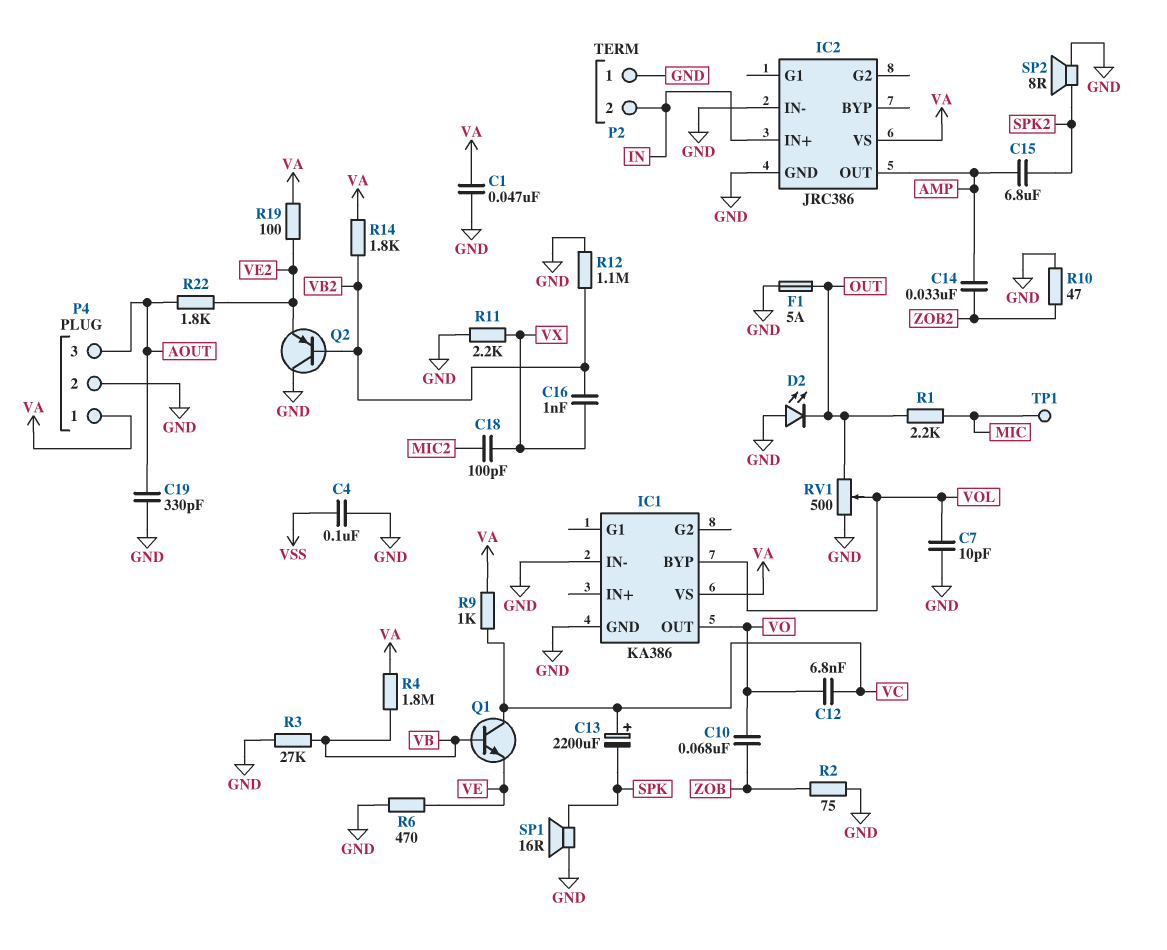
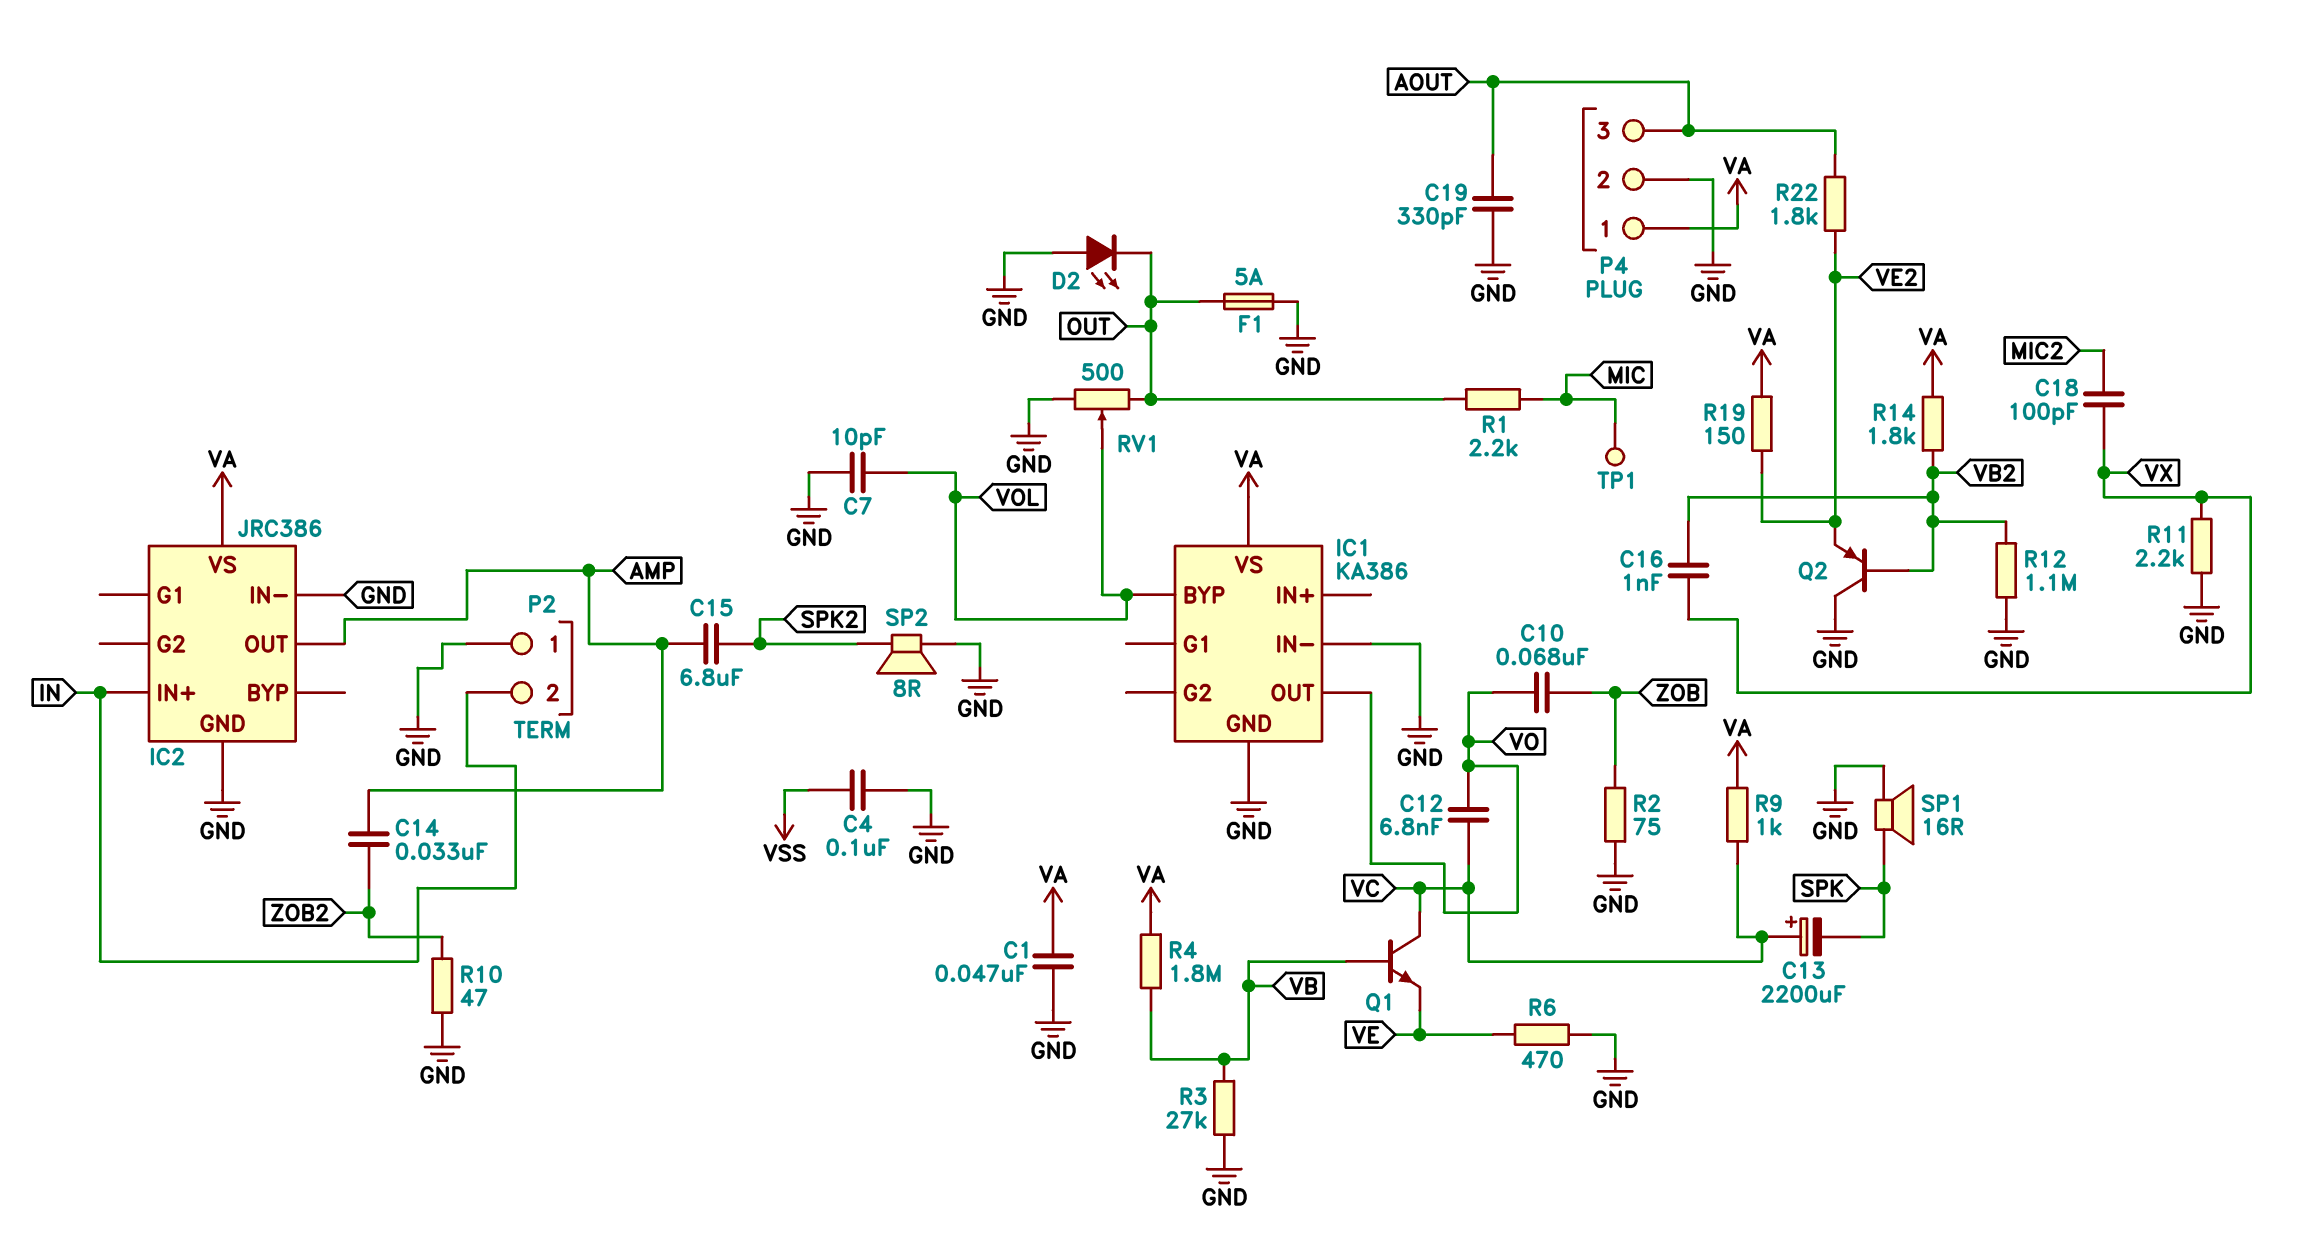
R19: 100 (VA, VE2) -> 150 (VA, VE2)

